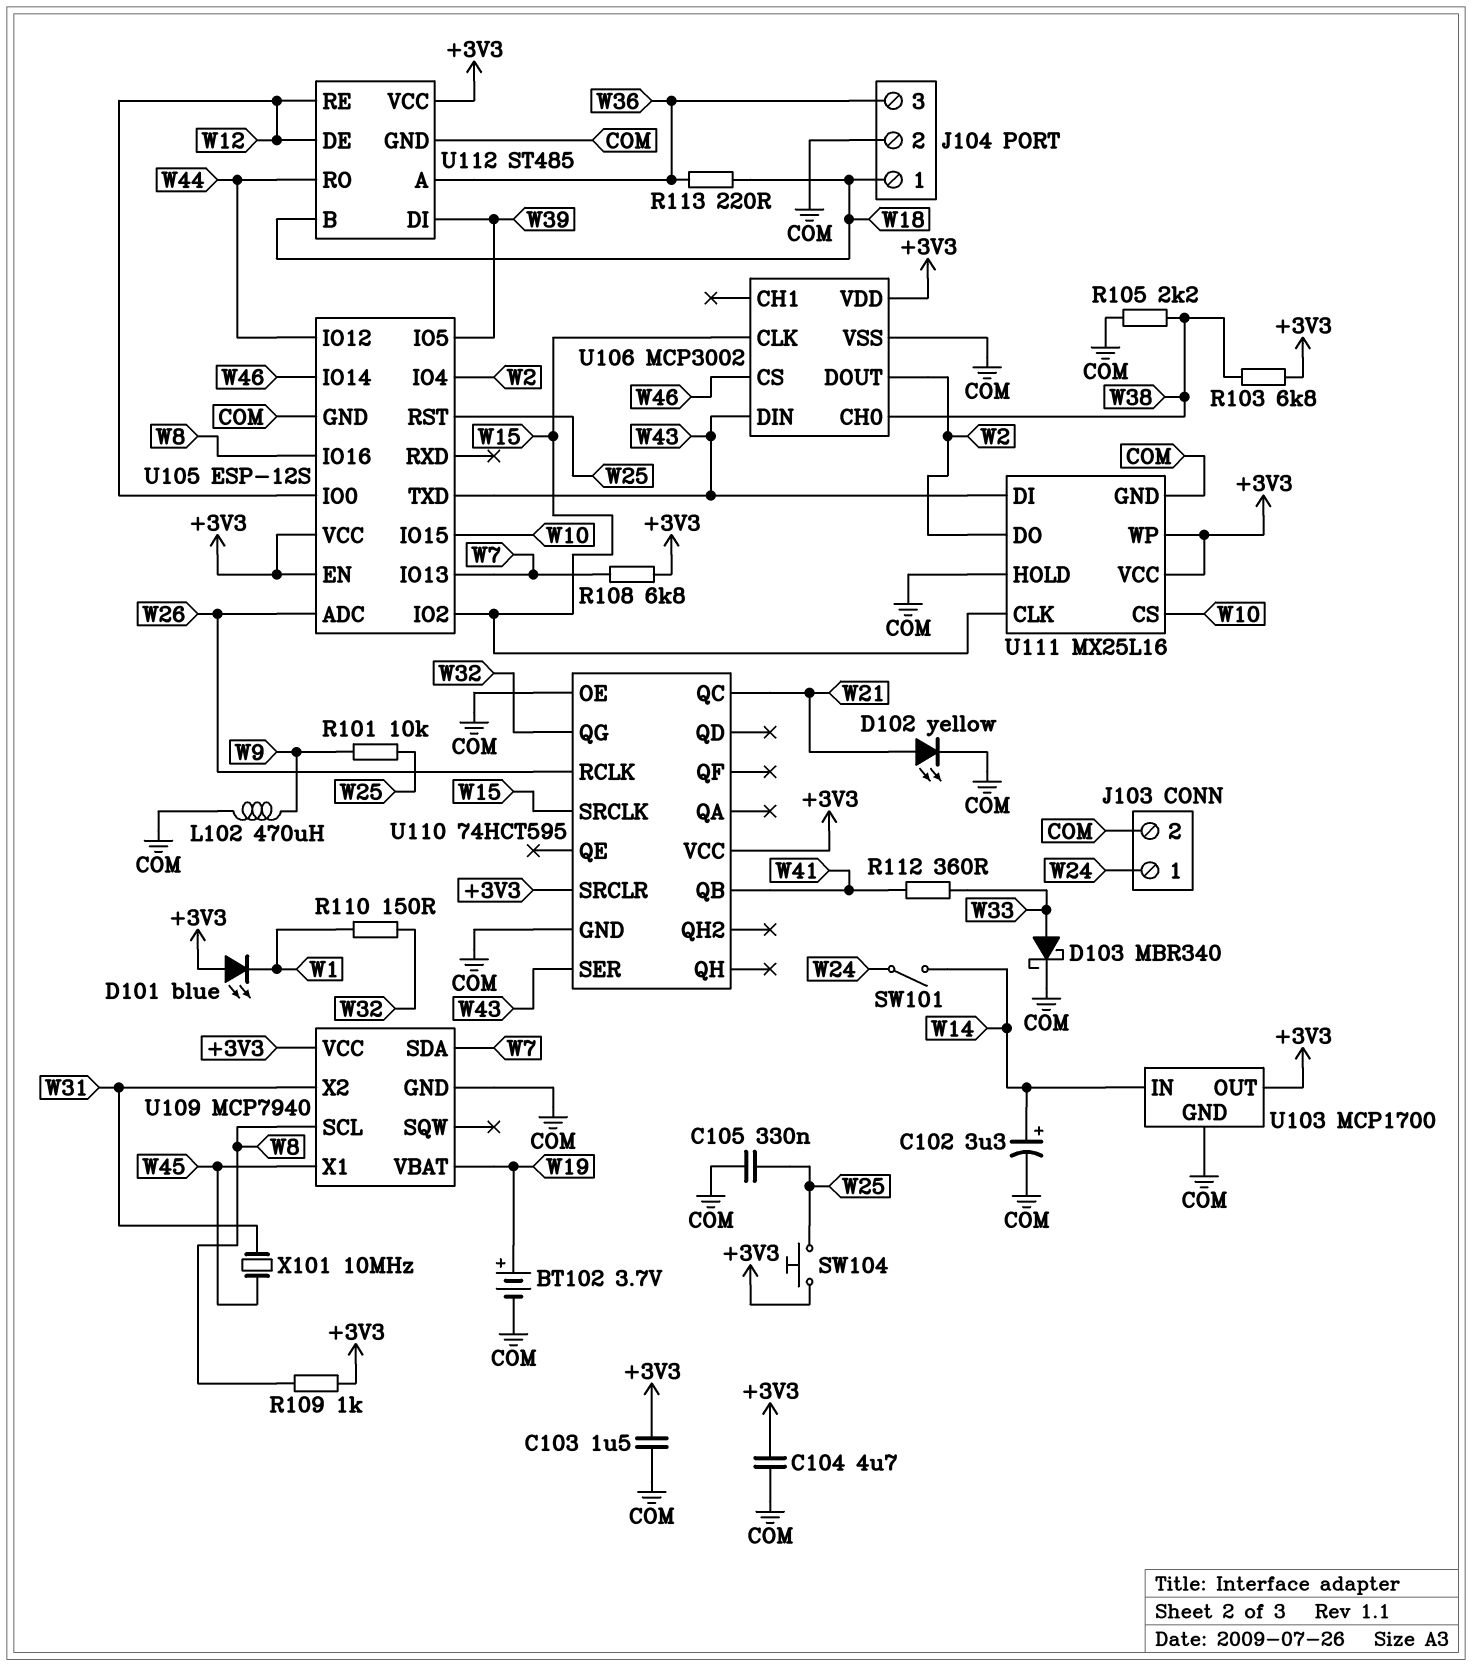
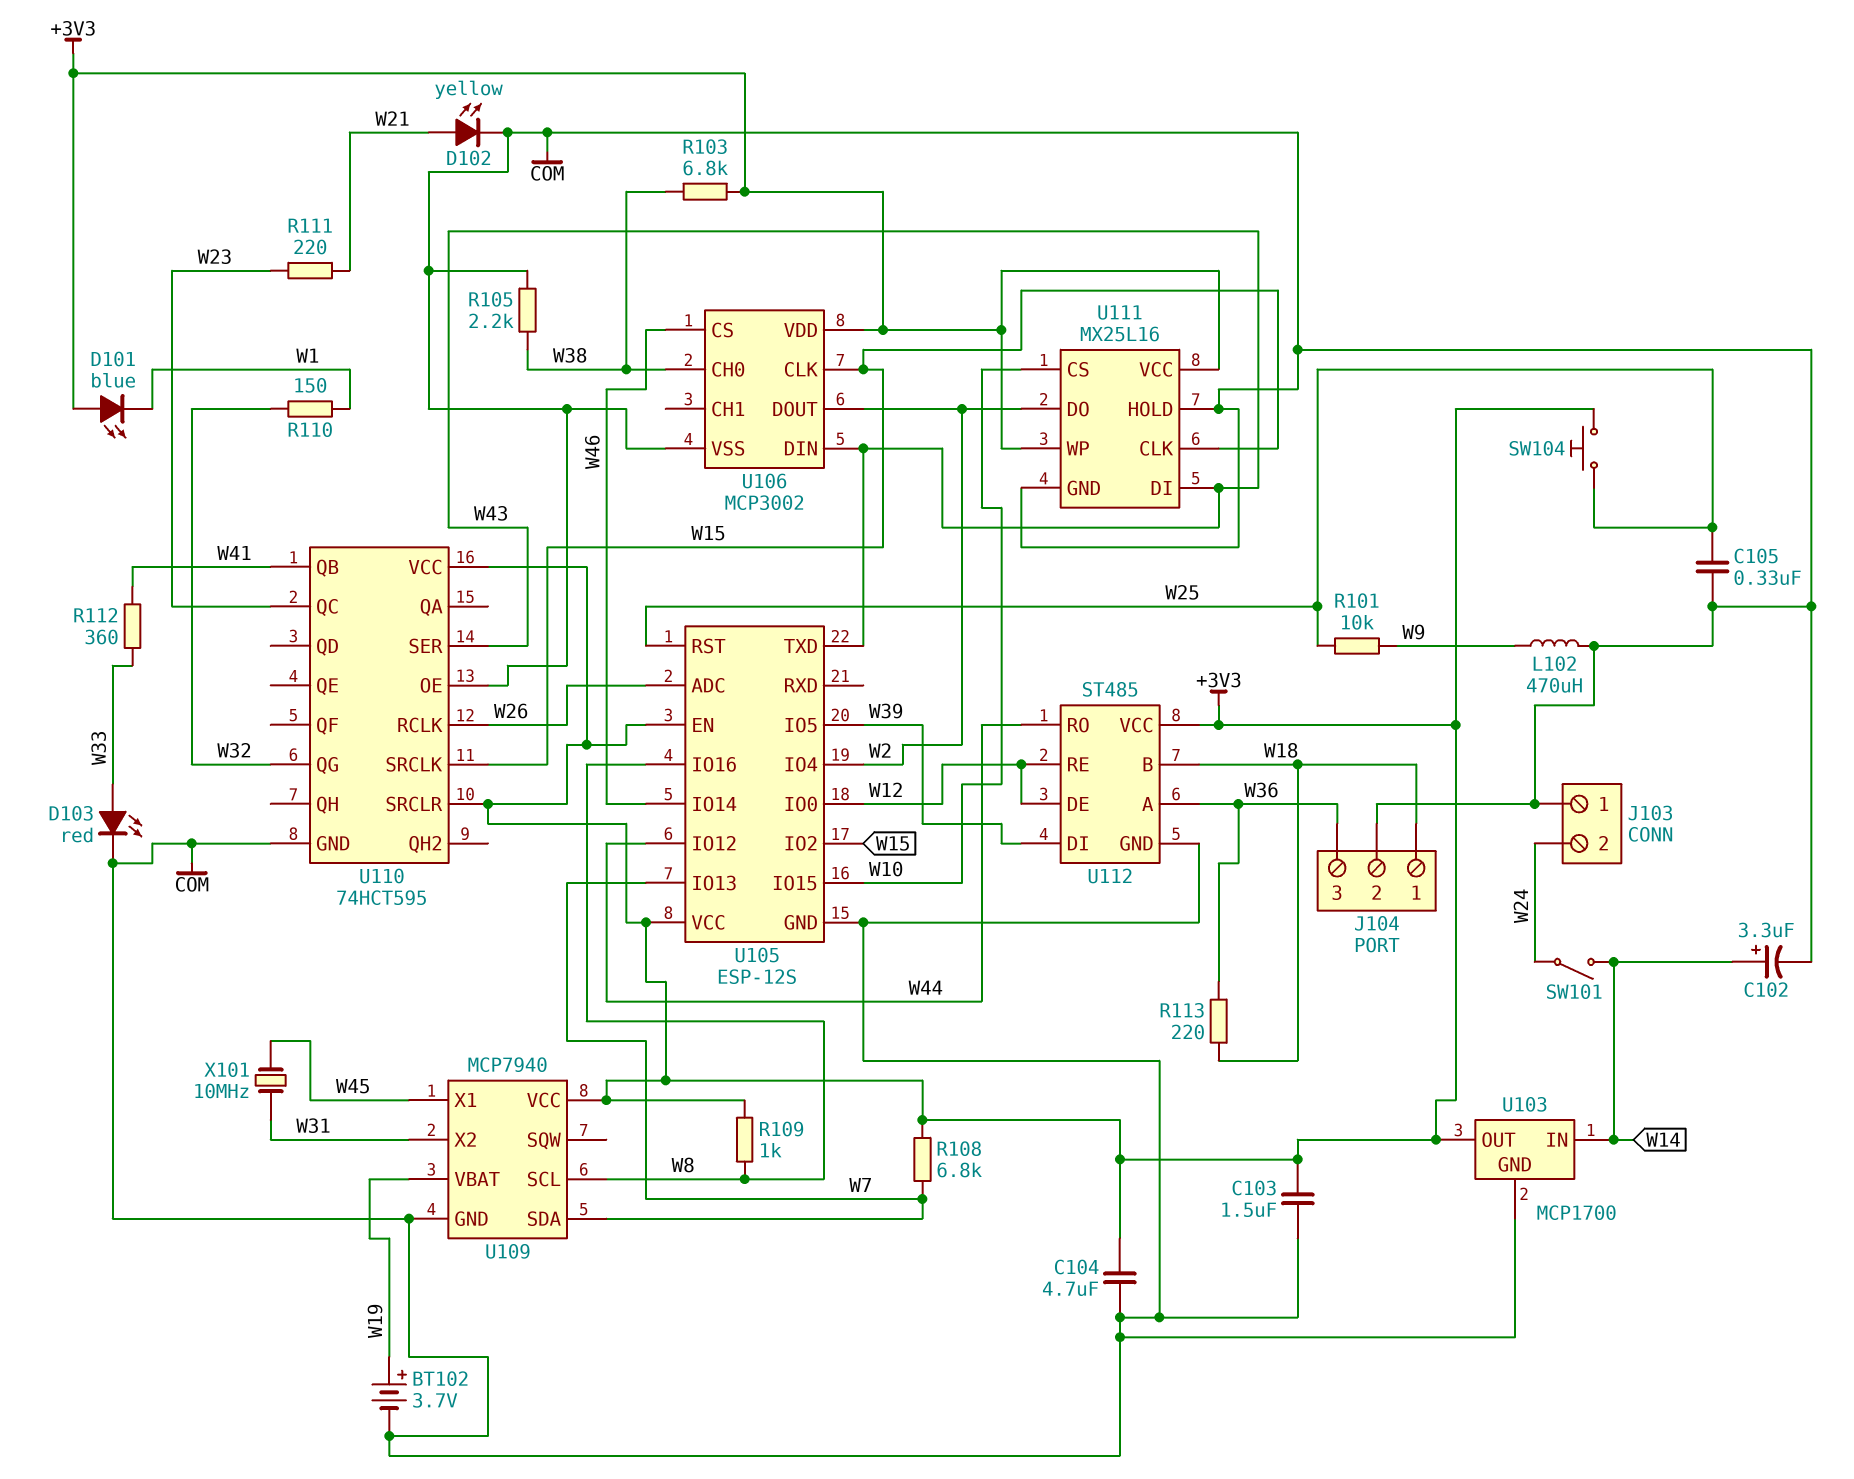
D103: schottky MBR340 (A W33, K COM) -> LED red (A W33, K COM)
J103 pin 1: W24 -> COM
J103 pin 2: COM -> W24
R111: none -> 220 (W21, W23)
U110 pin QC: W21 -> W23

